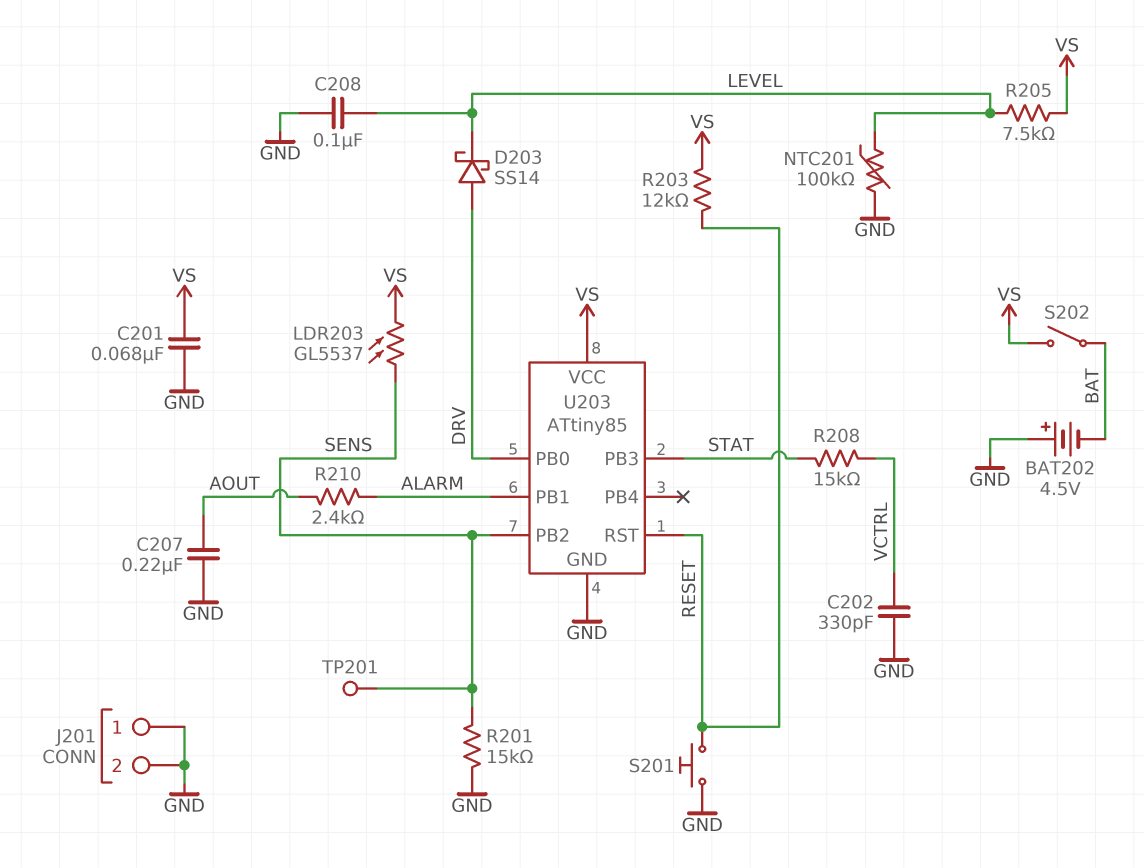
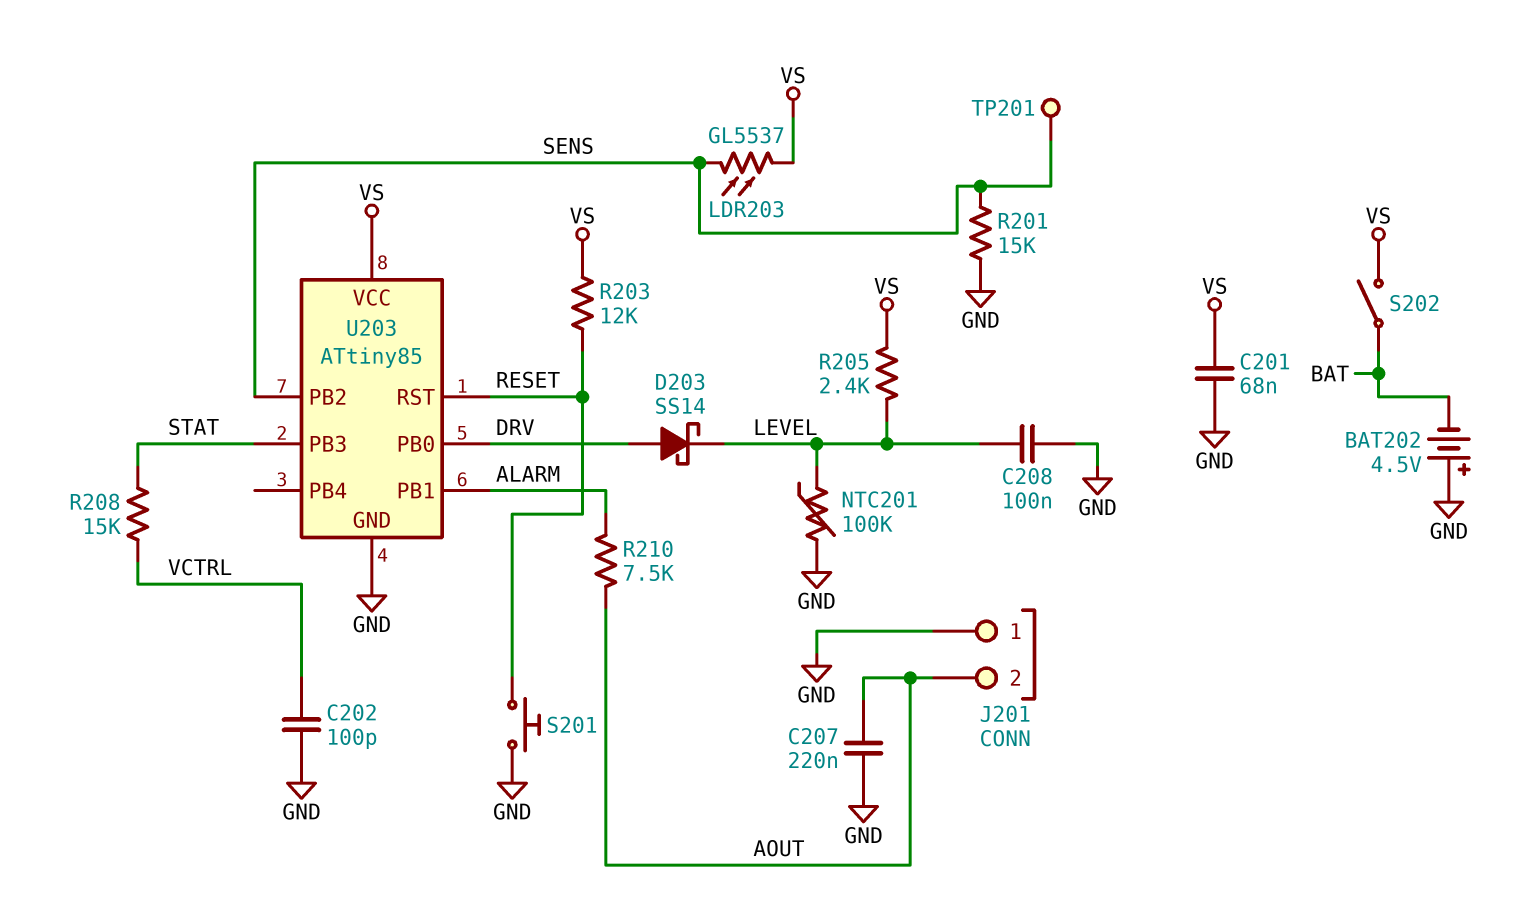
C202: 330pF (GND, VCTRL) -> 100pF (GND, VCTRL)
J201 pin 2: GND -> AOUT
R205: 7.5k (LEVEL, VS) -> 2.4k (LEVEL, VS)
R210: 2.4k (ALARM, AOUT) -> 7.5k (ALARM, AOUT)

